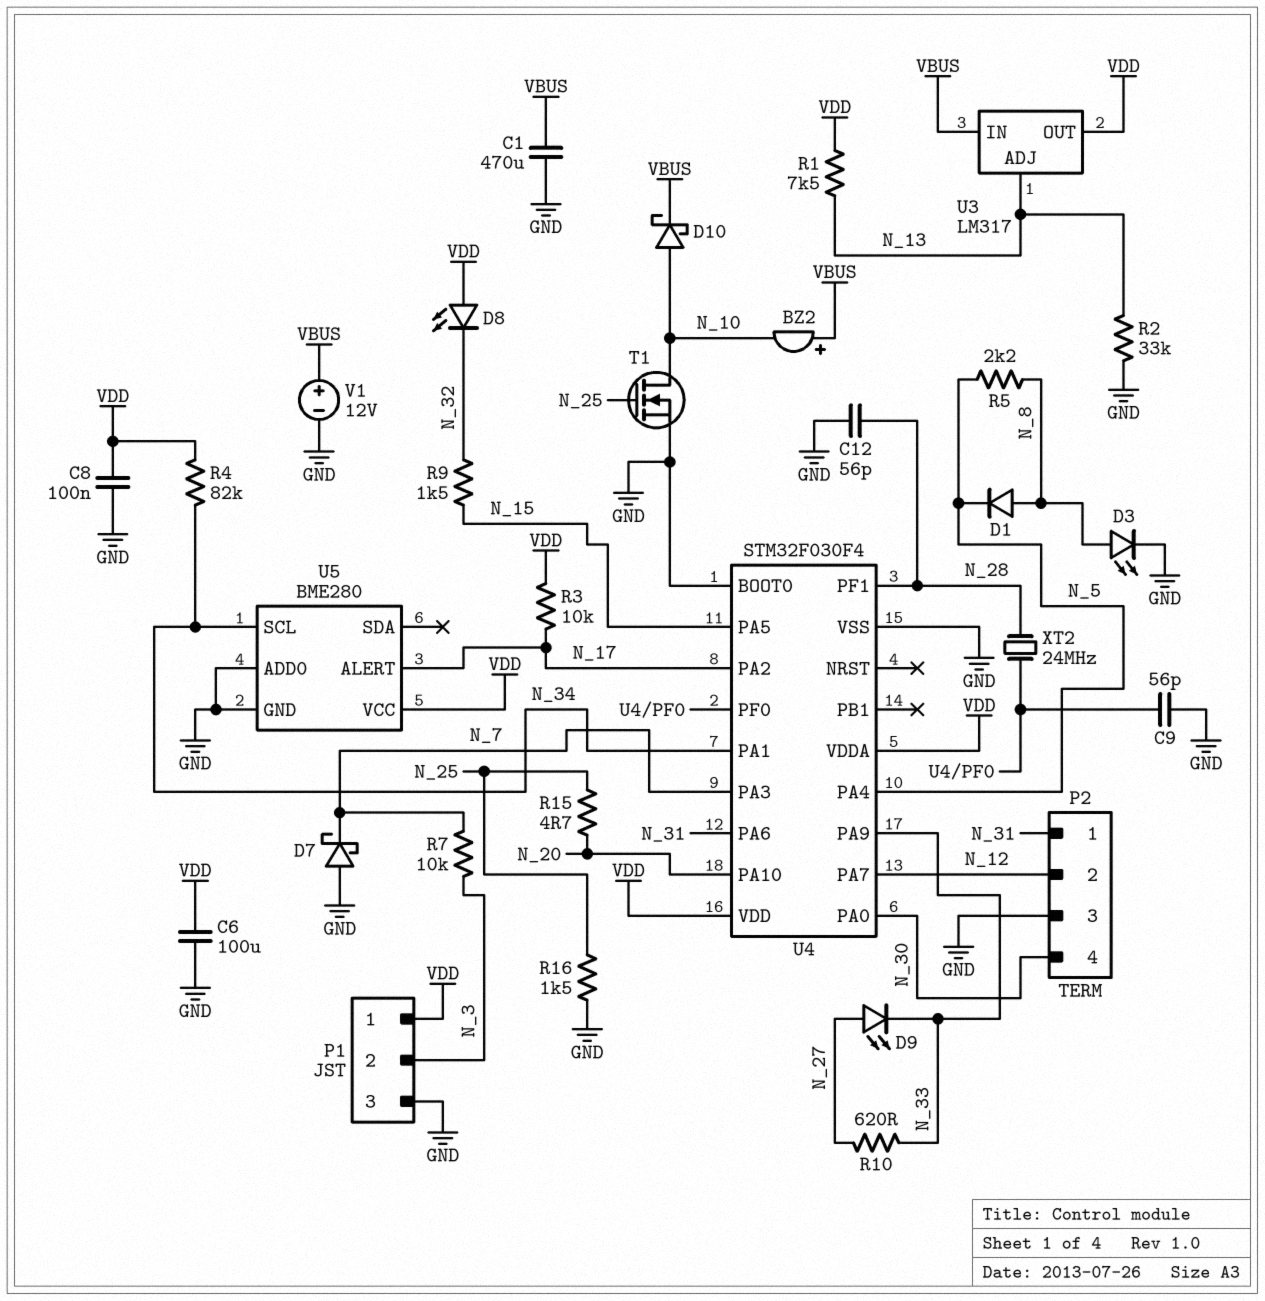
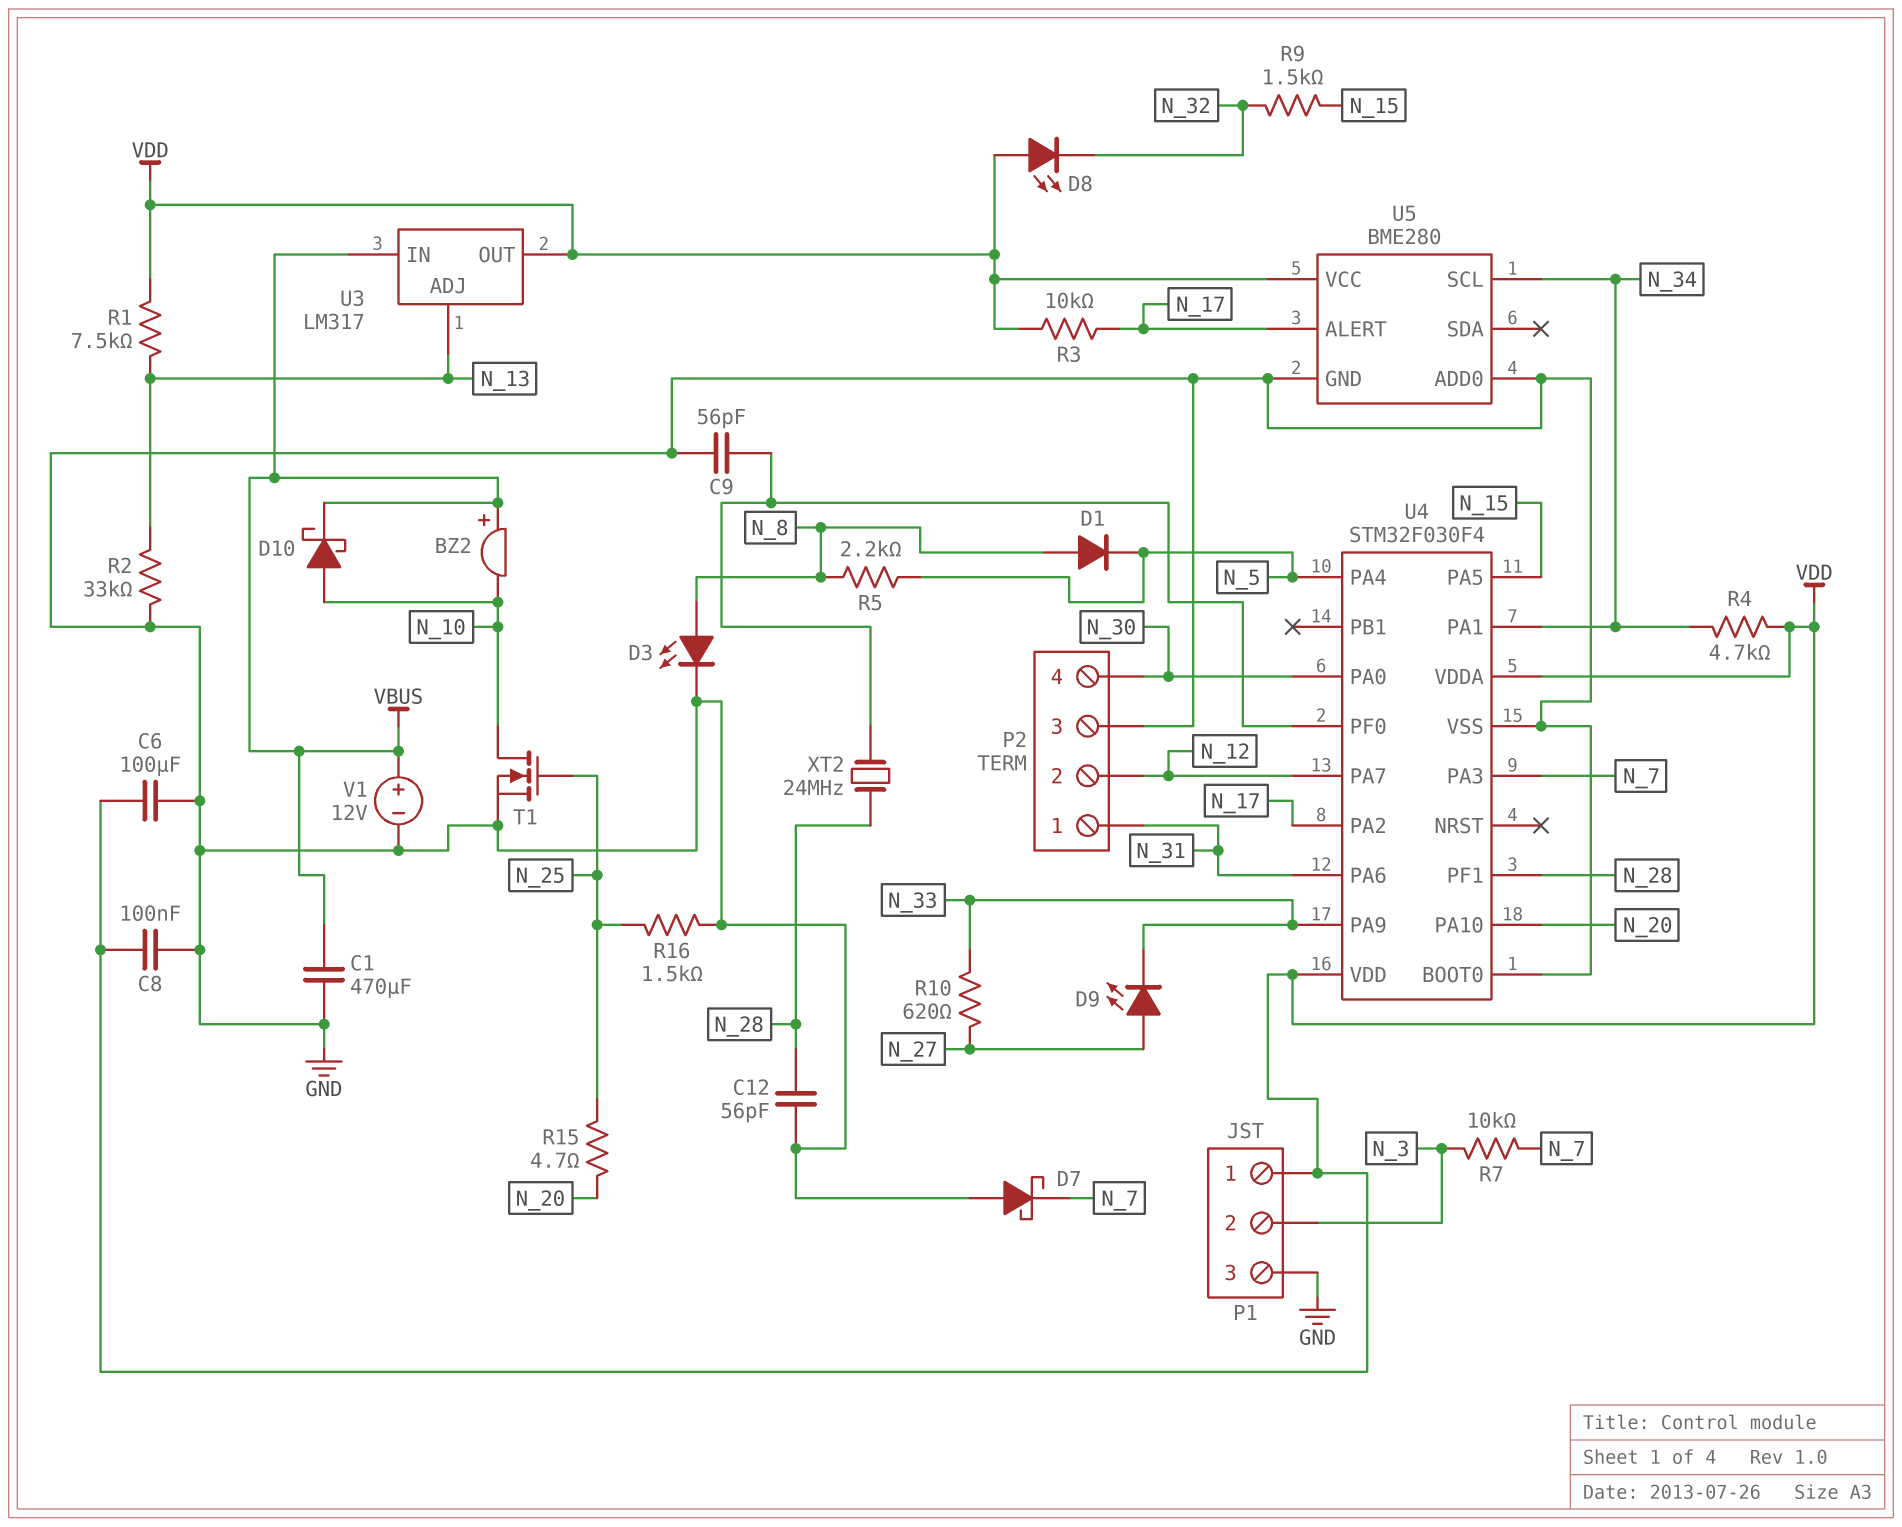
R4: 82k (N_34, VDD) -> 4.7k (N_34, VDD)

